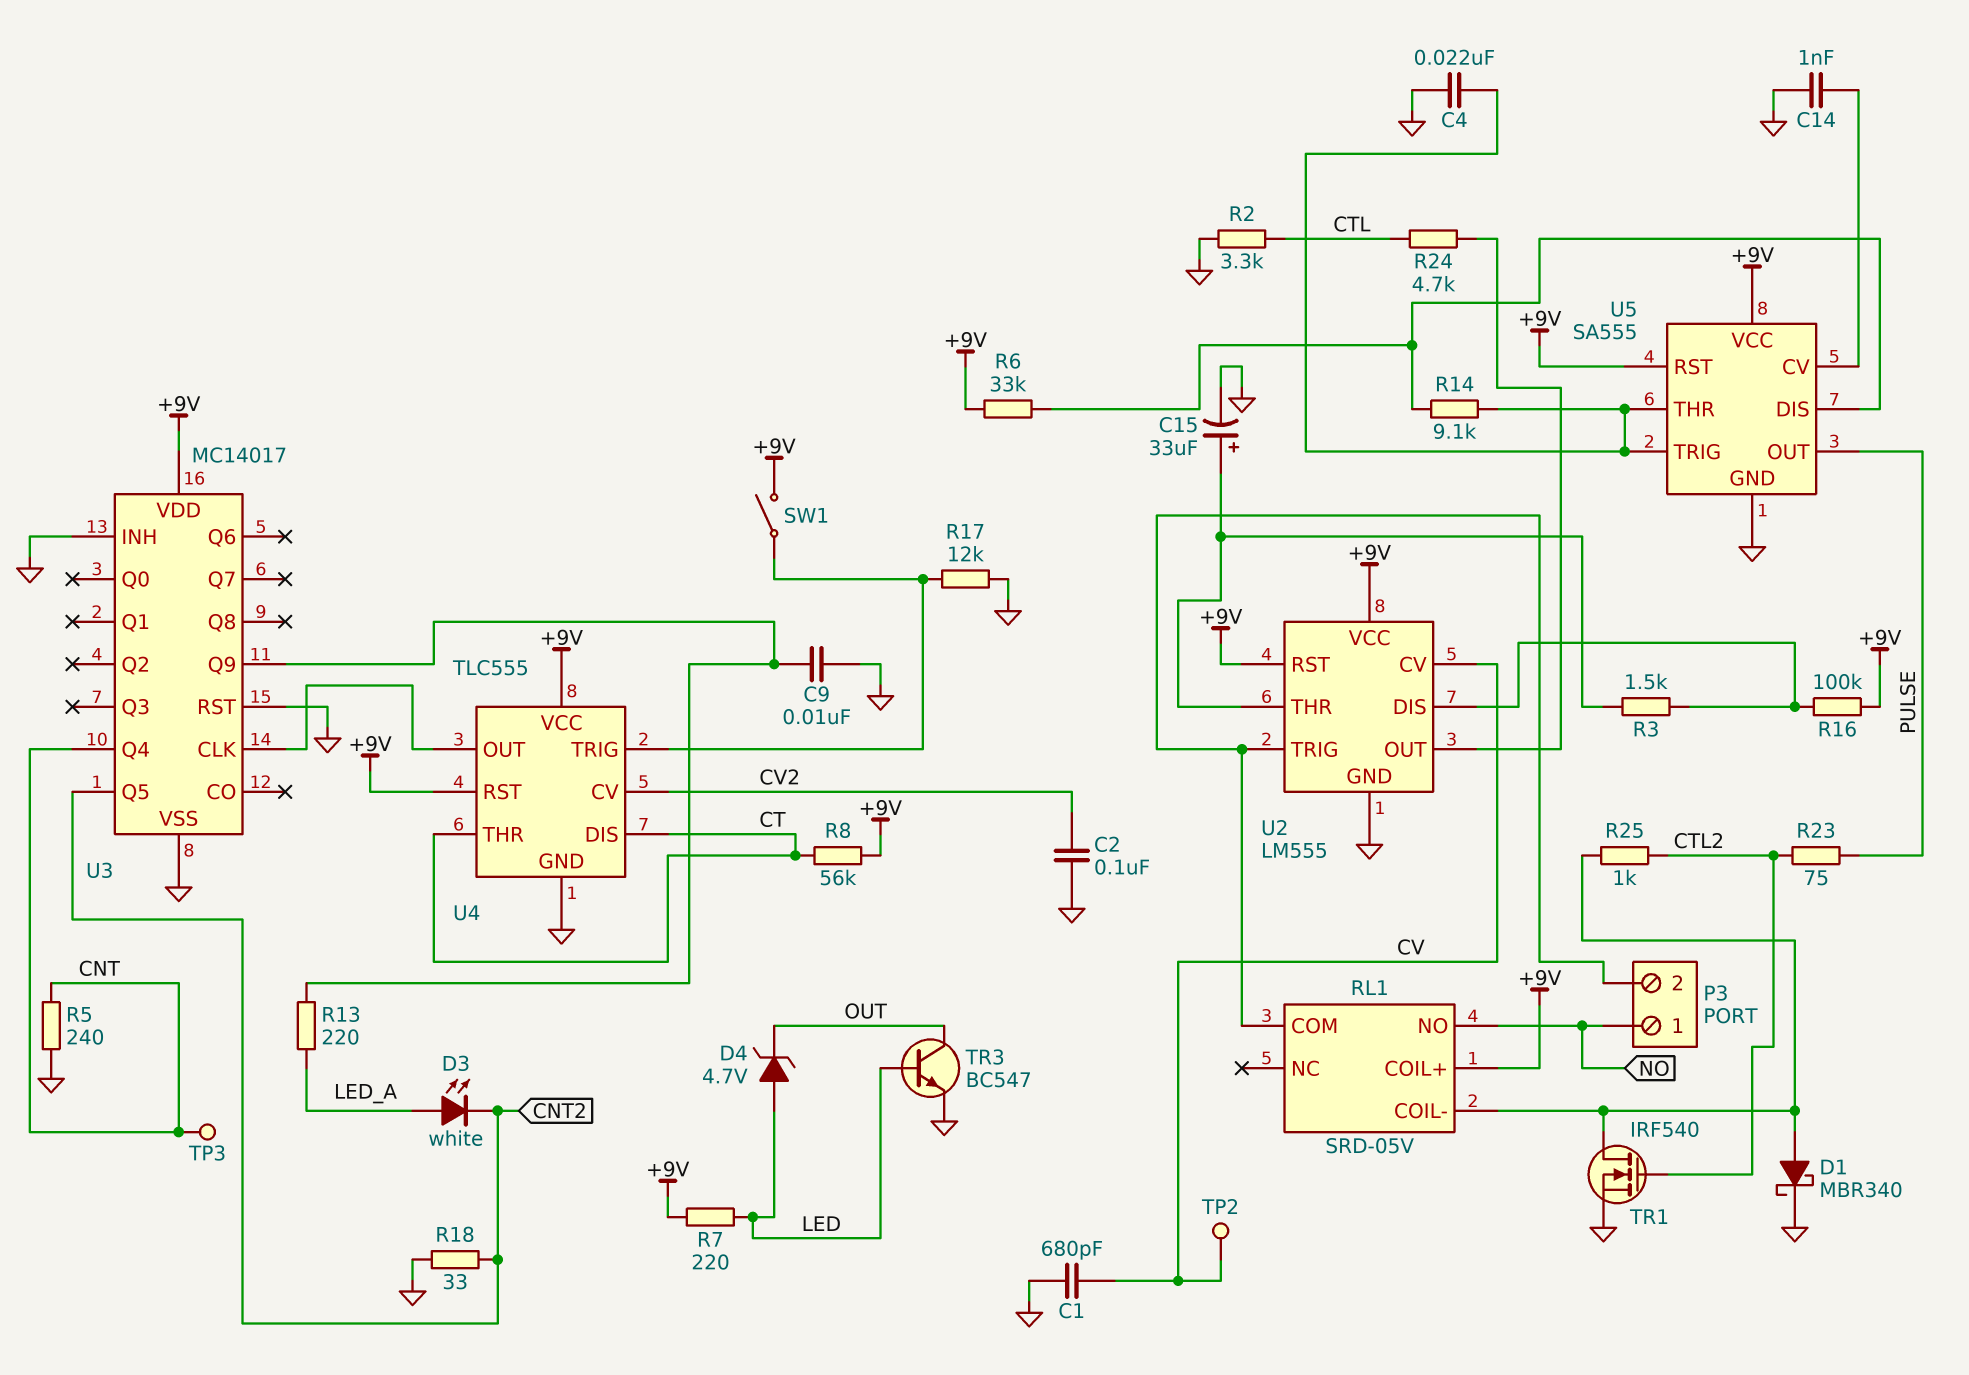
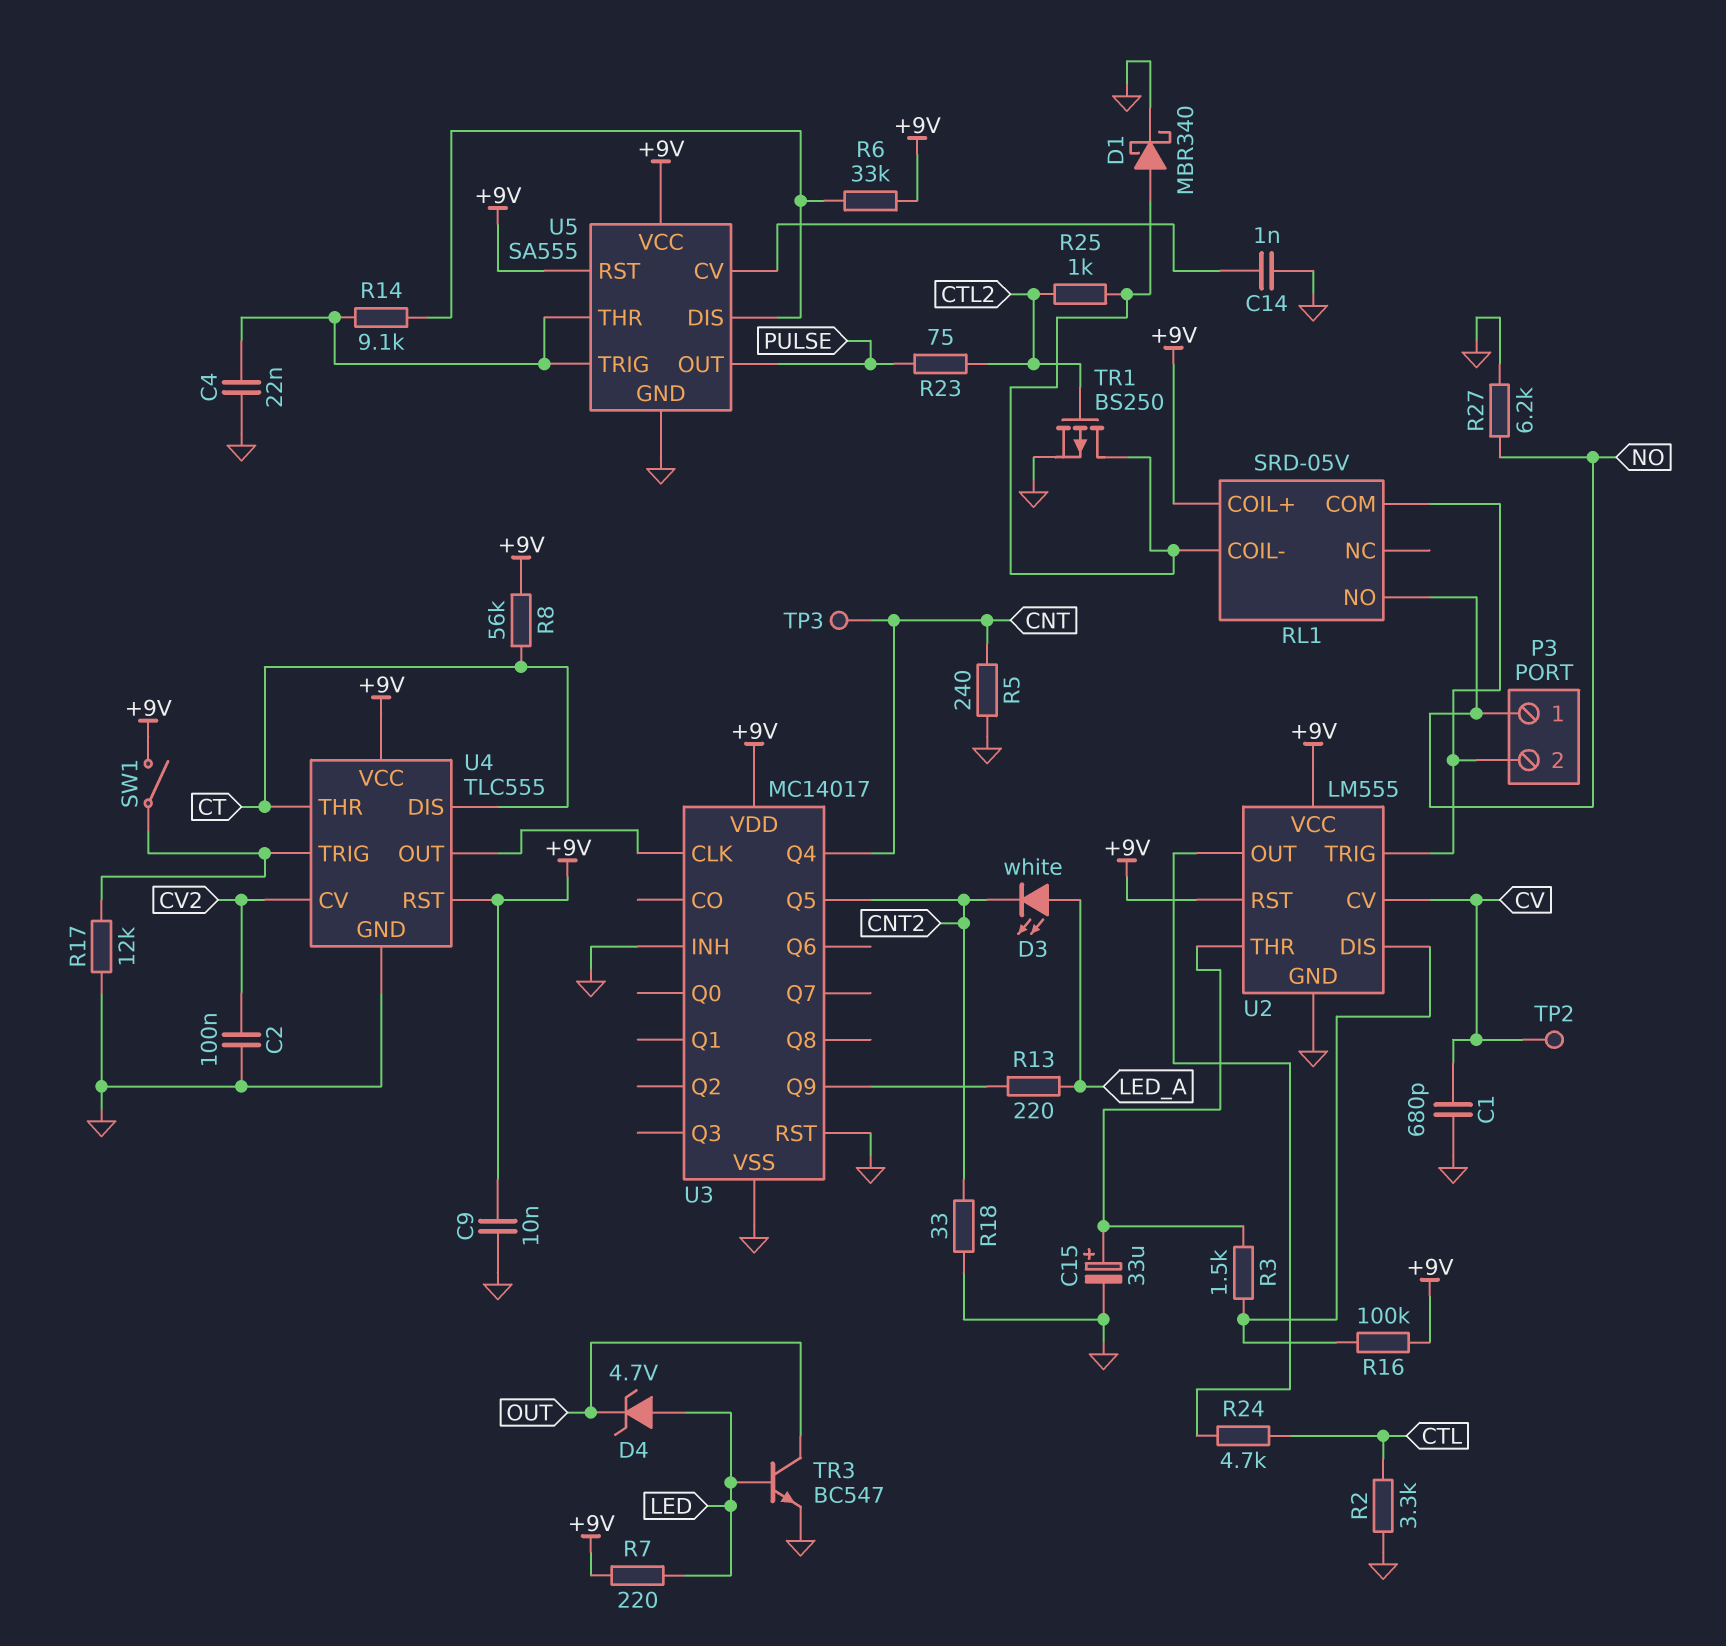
C9: 10nF (GND, U3/Q9) -> 10nF (+9V, GND)
R27: none -> 6.2k (GND, NO)
TR1: NMOS IRF540 (G CTL2, D RL1/COIL-, S GND) -> PMOS BS250 (G CTL2, D RL1/COIL-, S GND)

